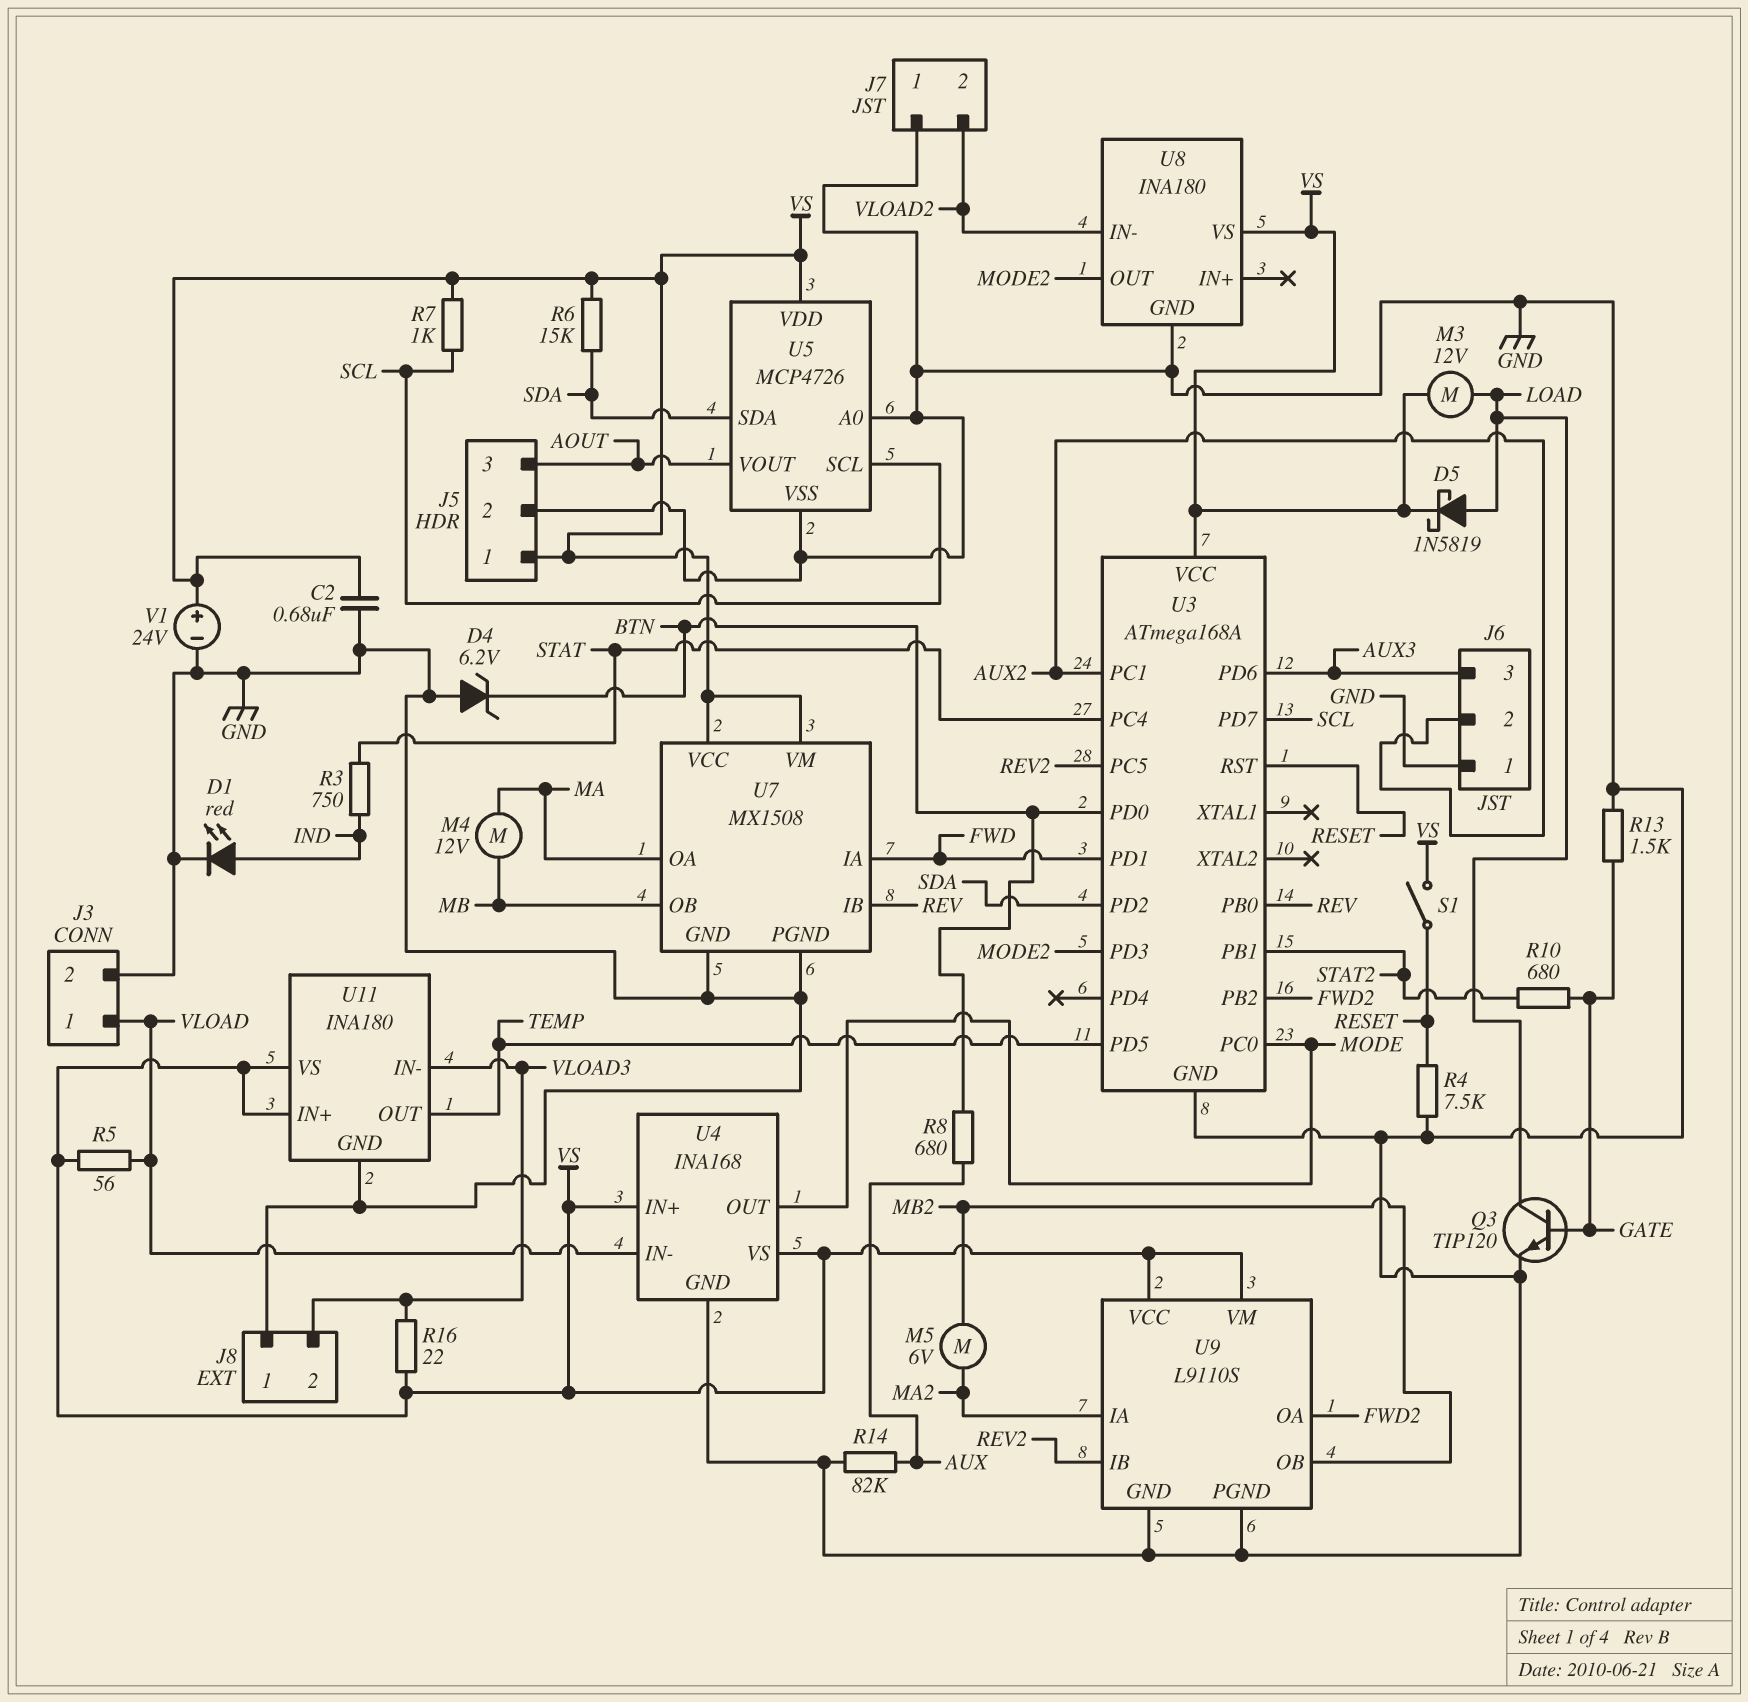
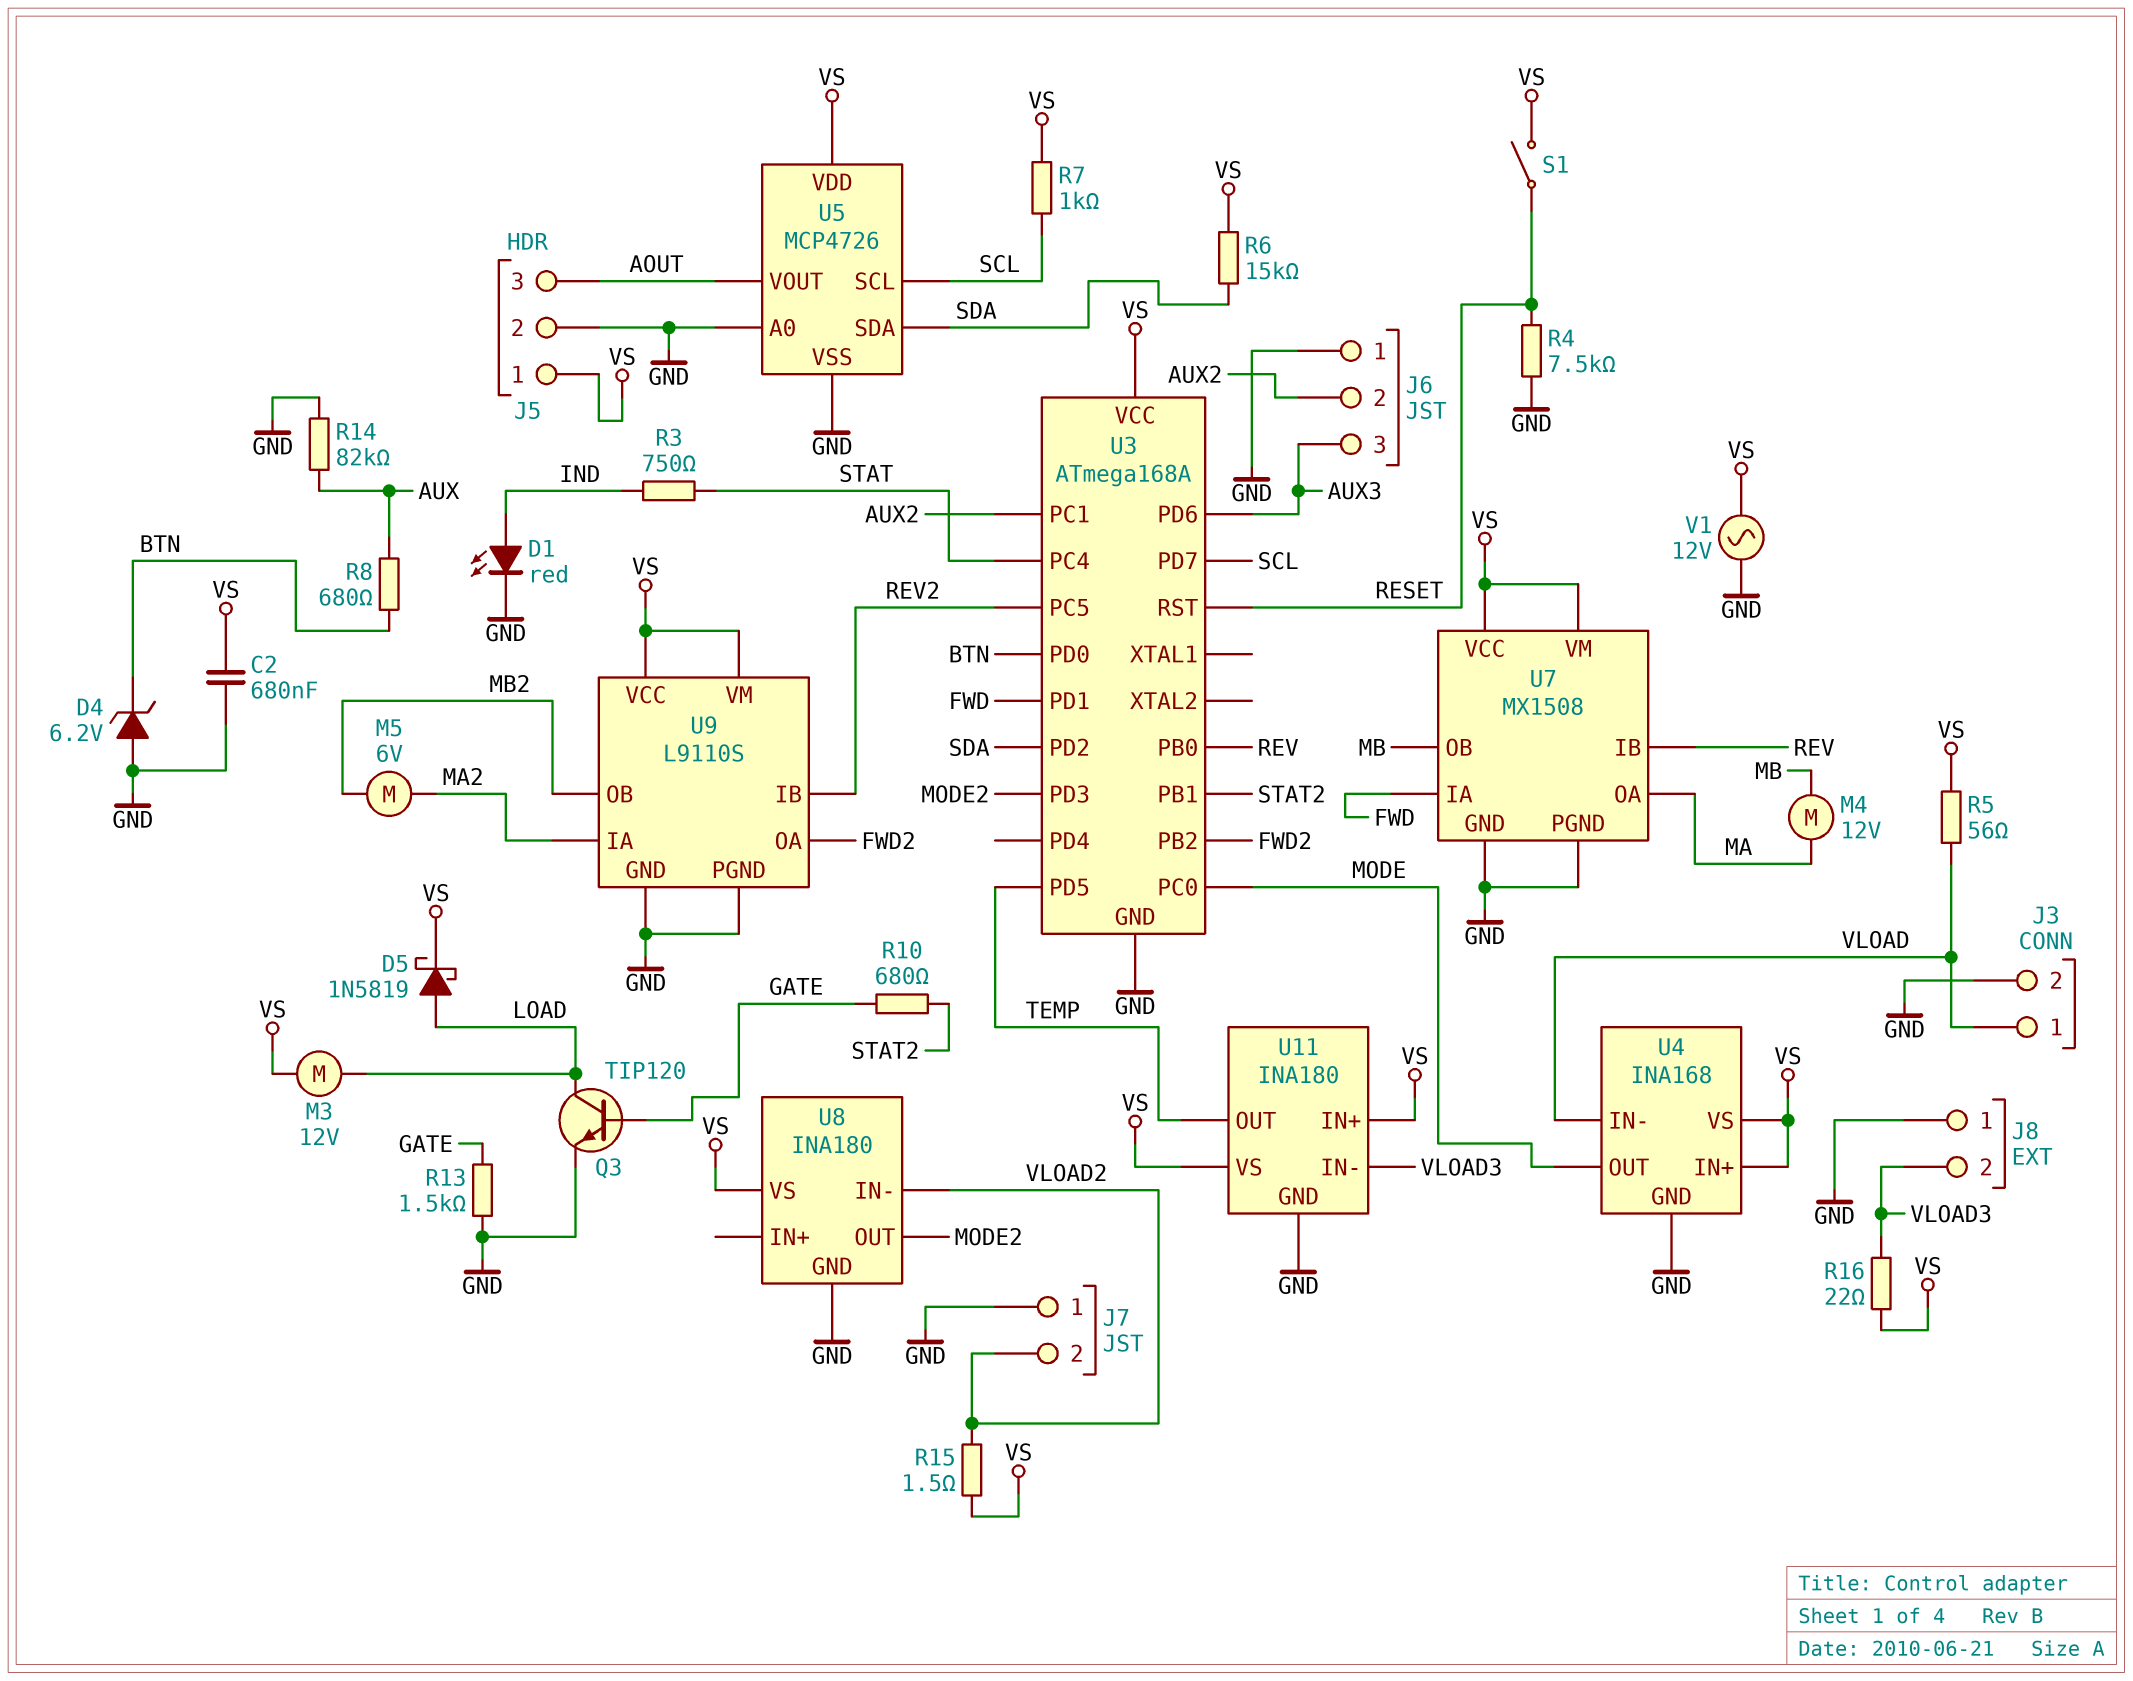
R15: none -> 1.5 (VLOAD2, VS)
V1: 24V (plus VS, minus GND) -> AC 12V (GND, VS)

